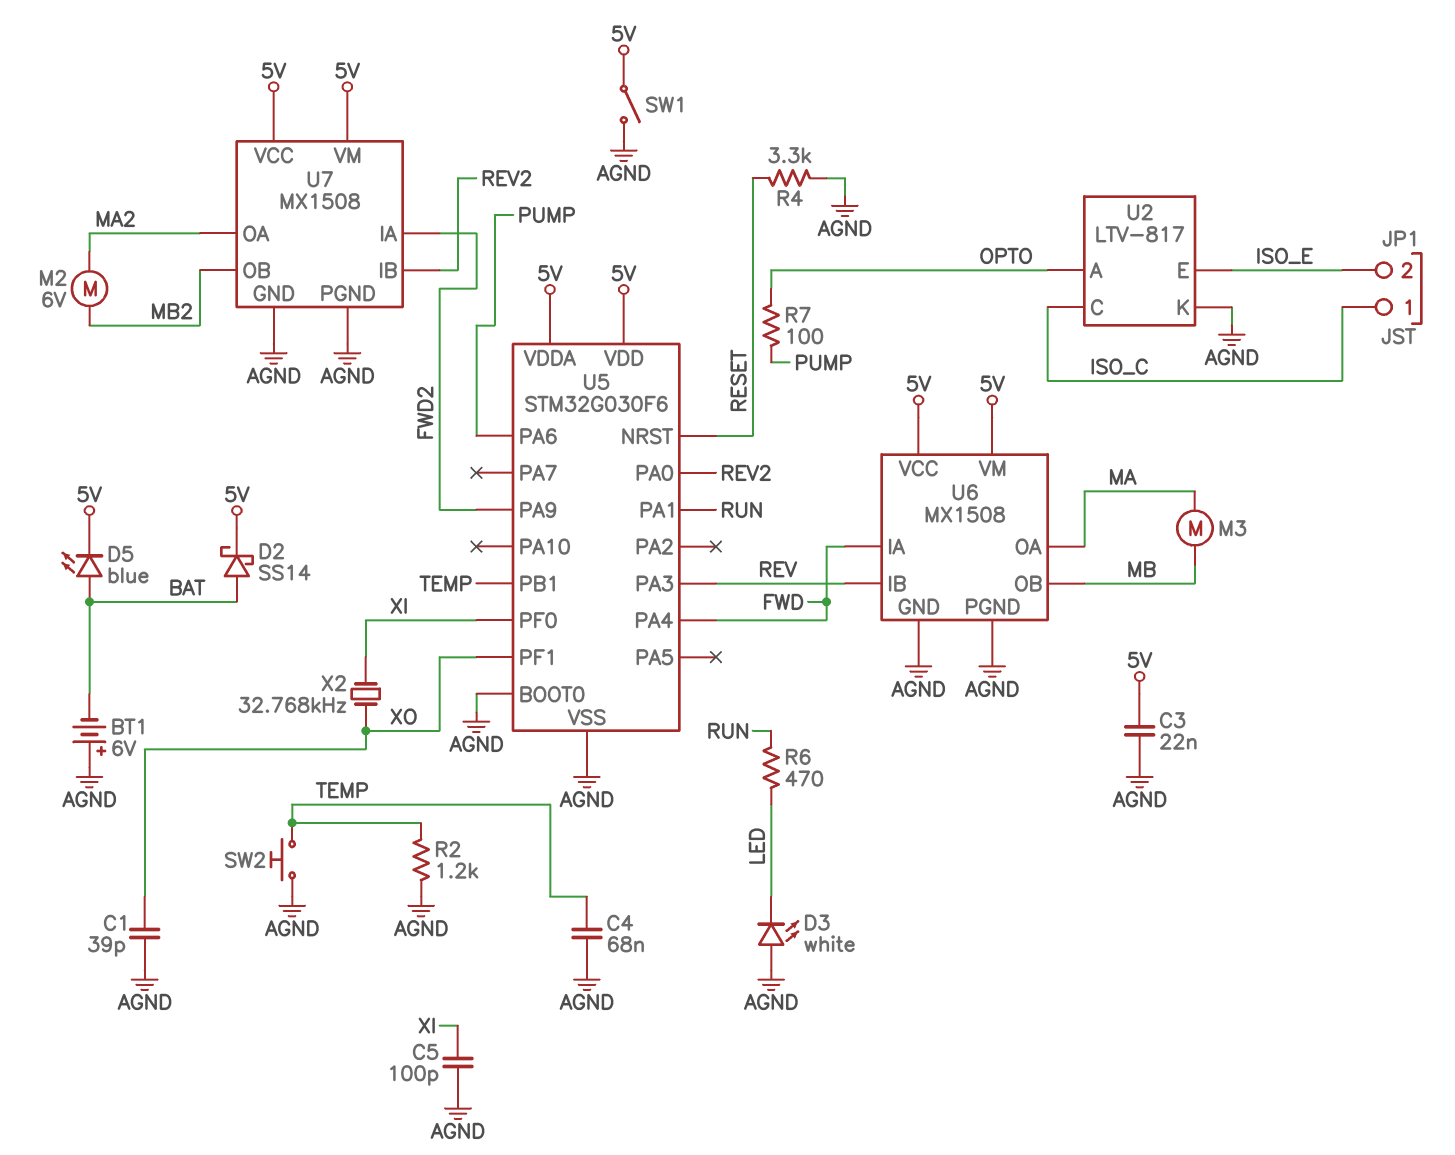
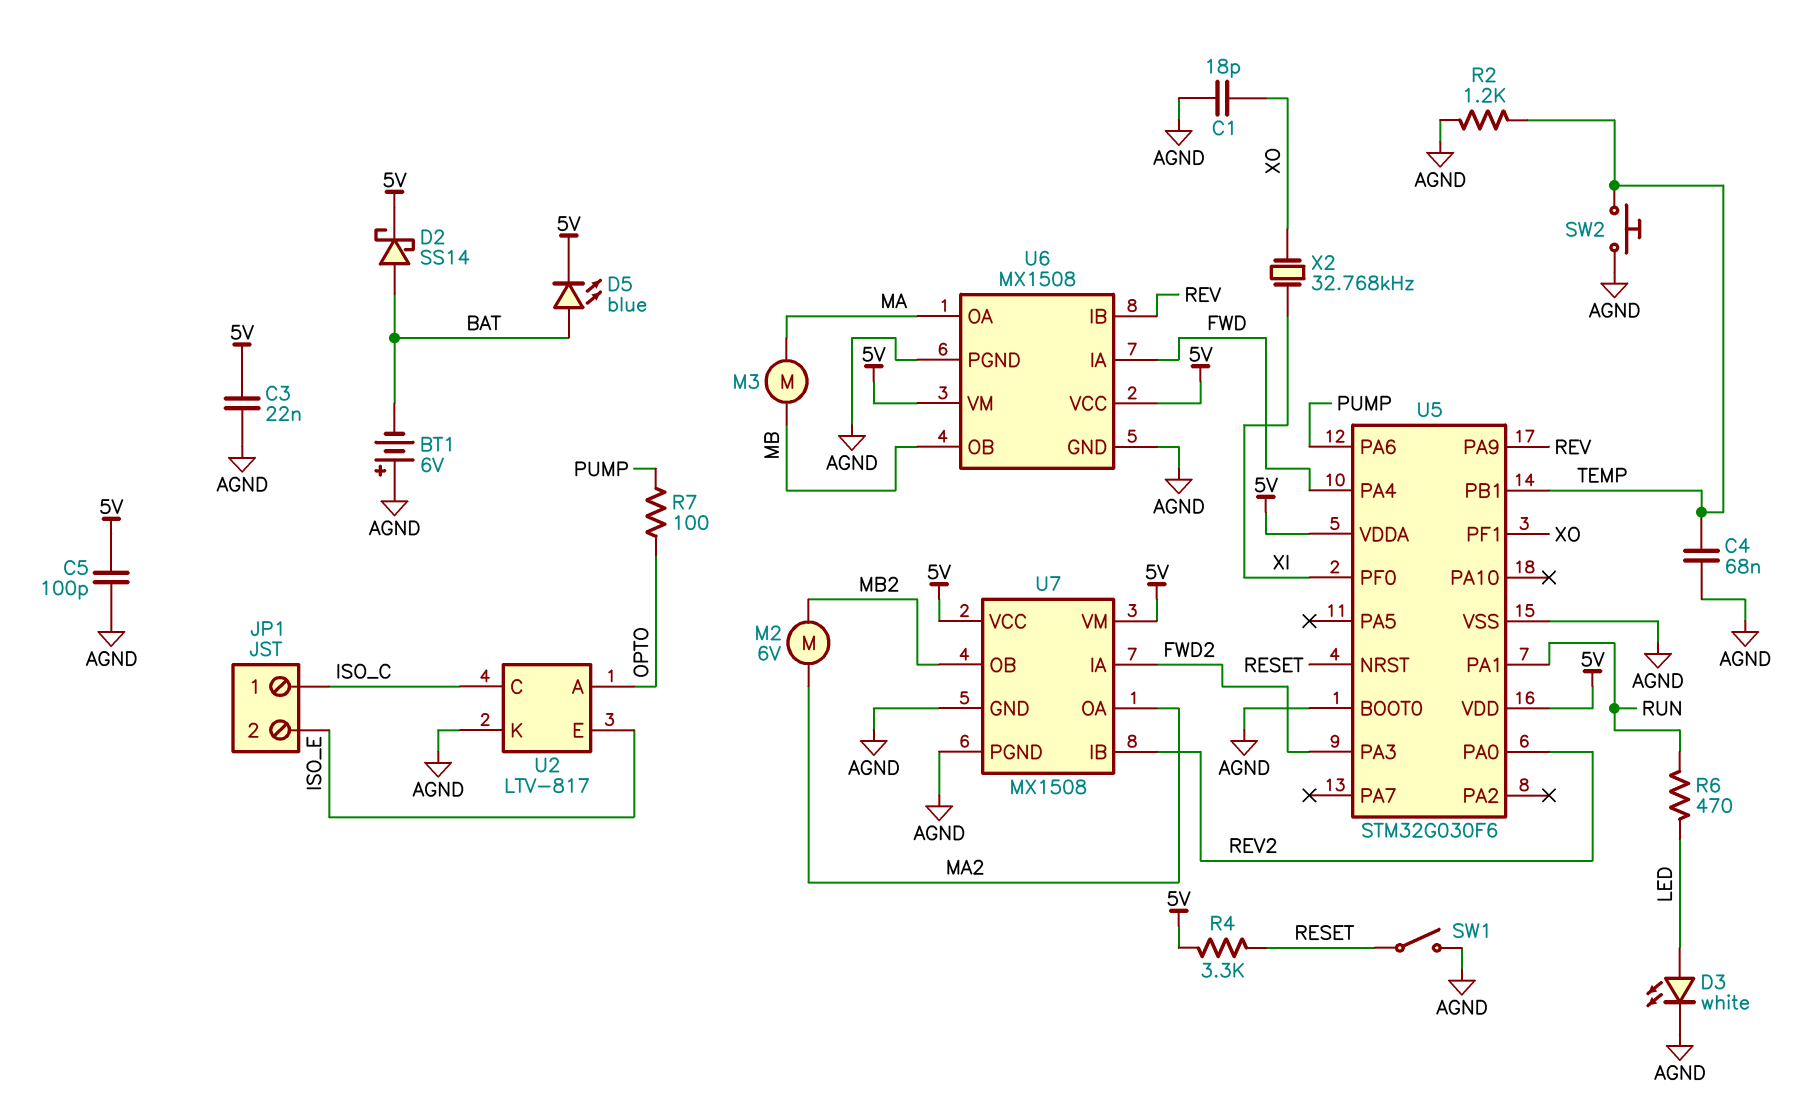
C1: 39pF (AGND, XO) -> 18pF (AGND, XO)
C5: 100pF (AGND, XI) -> 100pF (5V, AGND)
D3: LED white (A AGND, K LED) -> LED white (A LED, K AGND)
R4: 3.3k (AGND, RESET) -> 3.3k (5V, RESET)
SW1: switch (5V, AGND) -> switch (AGND, RESET)
U5 pin PA3: REV -> FWD2
U5 pin PA9: FWD2 -> REV

